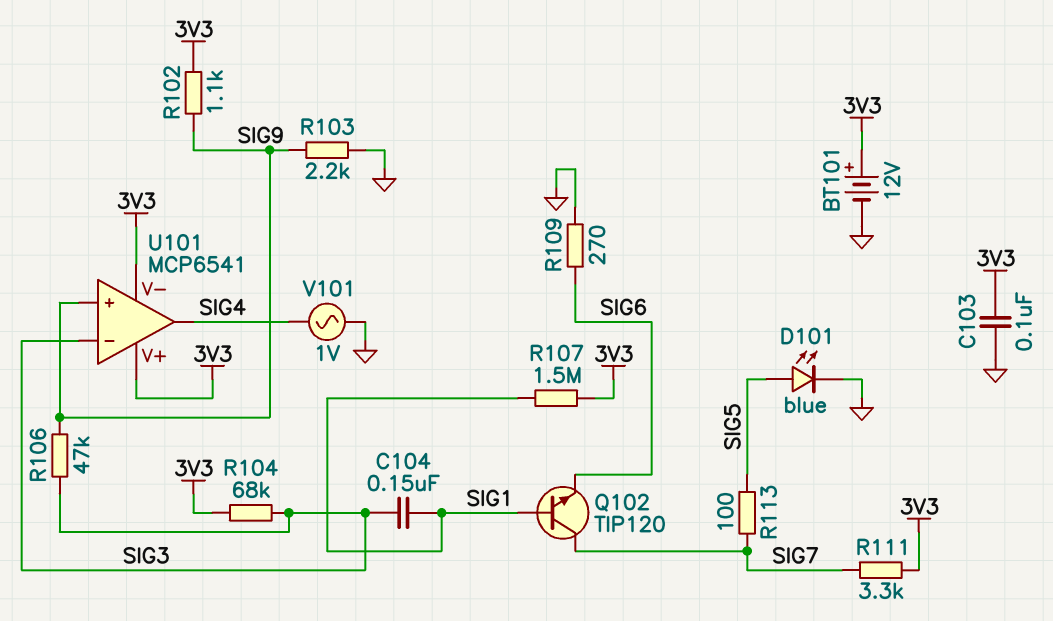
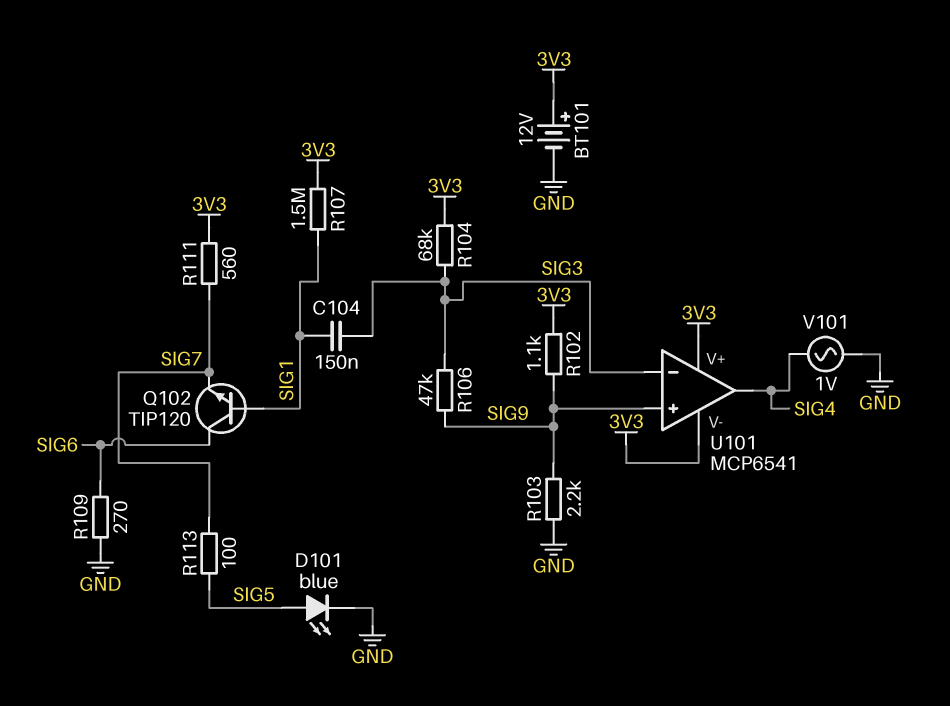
C103: 100nF (3V3, GND) -> none
Q102: NPN TIP120 (B SIG1, C SIG7, E SIG6) -> NPN TIP120 (B SIG1, C SIG6, E SIG7)
R111: 3.3k (3V3, SIG7) -> 560 (3V3, SIG7)

